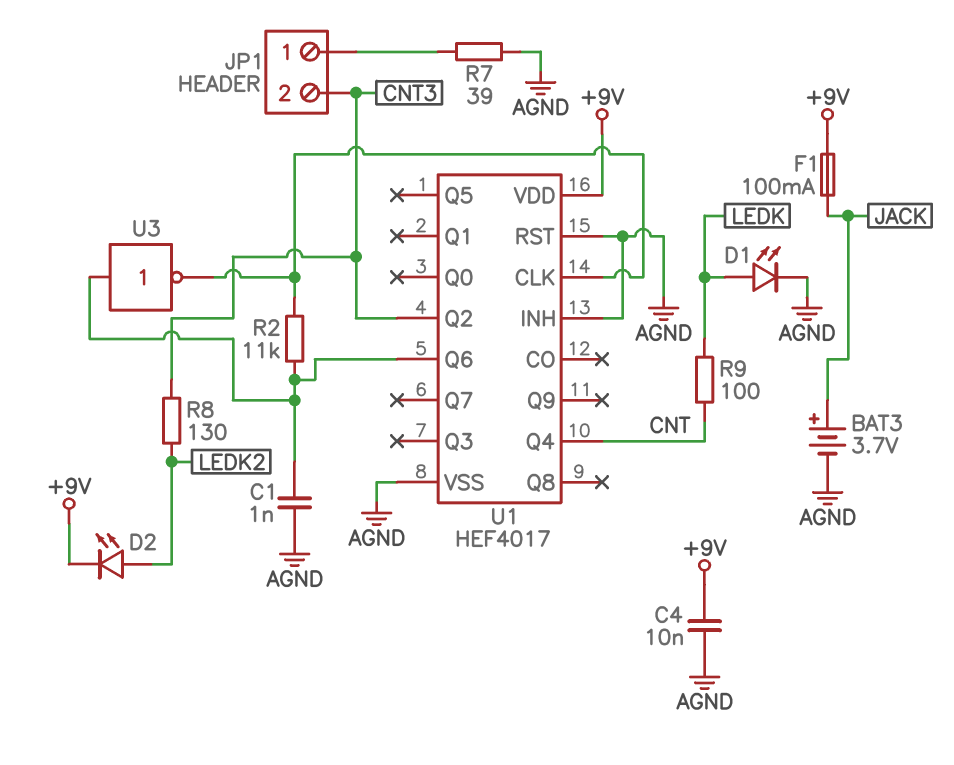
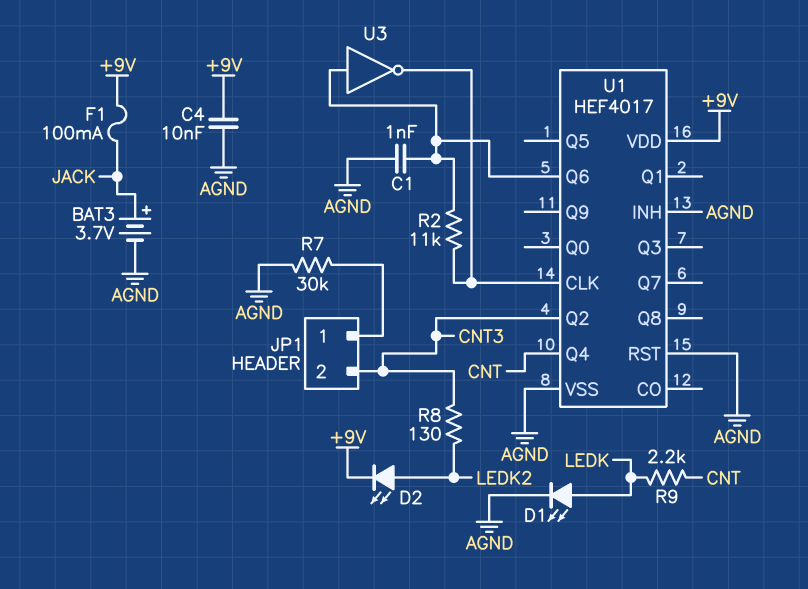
R7: 39 (AGND, JP1/1) -> 30k (AGND, JP1/1)
R9: 100 (CNT, LEDK) -> 2.2k (CNT, LEDK)

